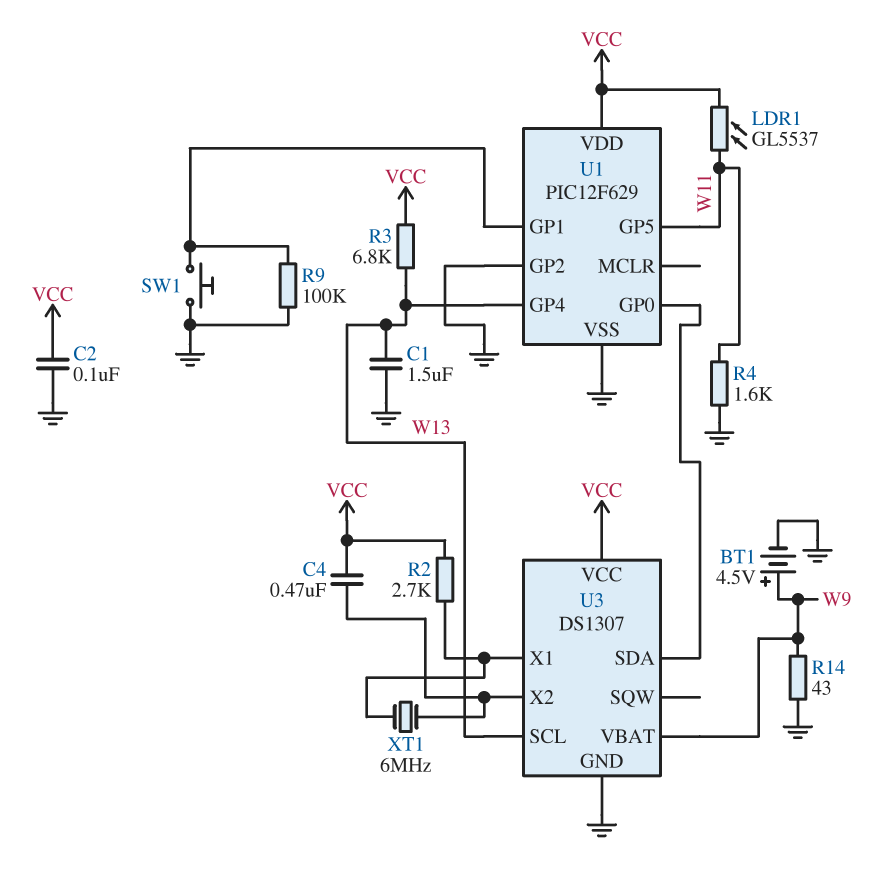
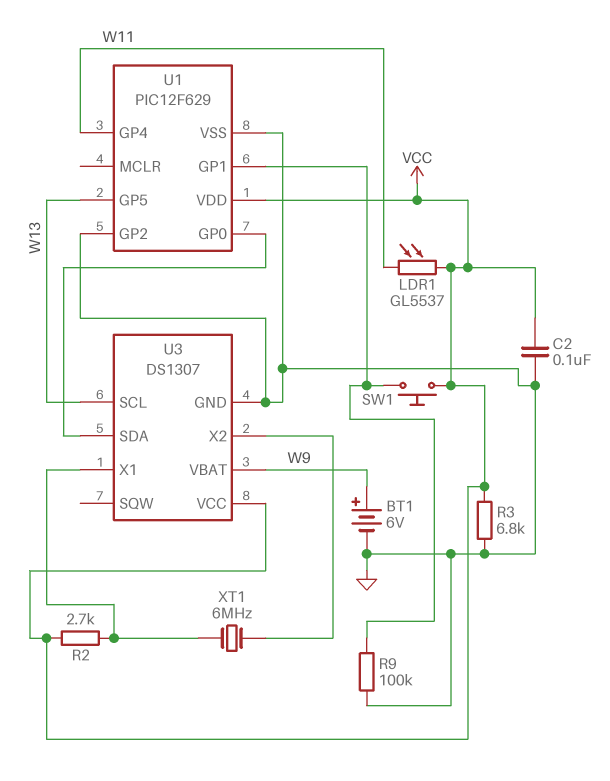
BT1: 4.5V (plus W9, minus GND) -> 6V (plus W9, minus GND)
C1: 1.5uF (GND, W13) -> none
C4: 470nF (U3/X2, VCC) -> none
R3: 6.8k (VCC, W13) -> 6.8k (GND, VCC)
R4: 1.6k (GND, W11) -> none
R14: 43 (GND, W9) -> none
SW1: button (GND, U1/GP1) -> button (U1/GP1, VCC)
U1 pin GP4: W13 -> W11
U1 pin GP5: W11 -> W13

